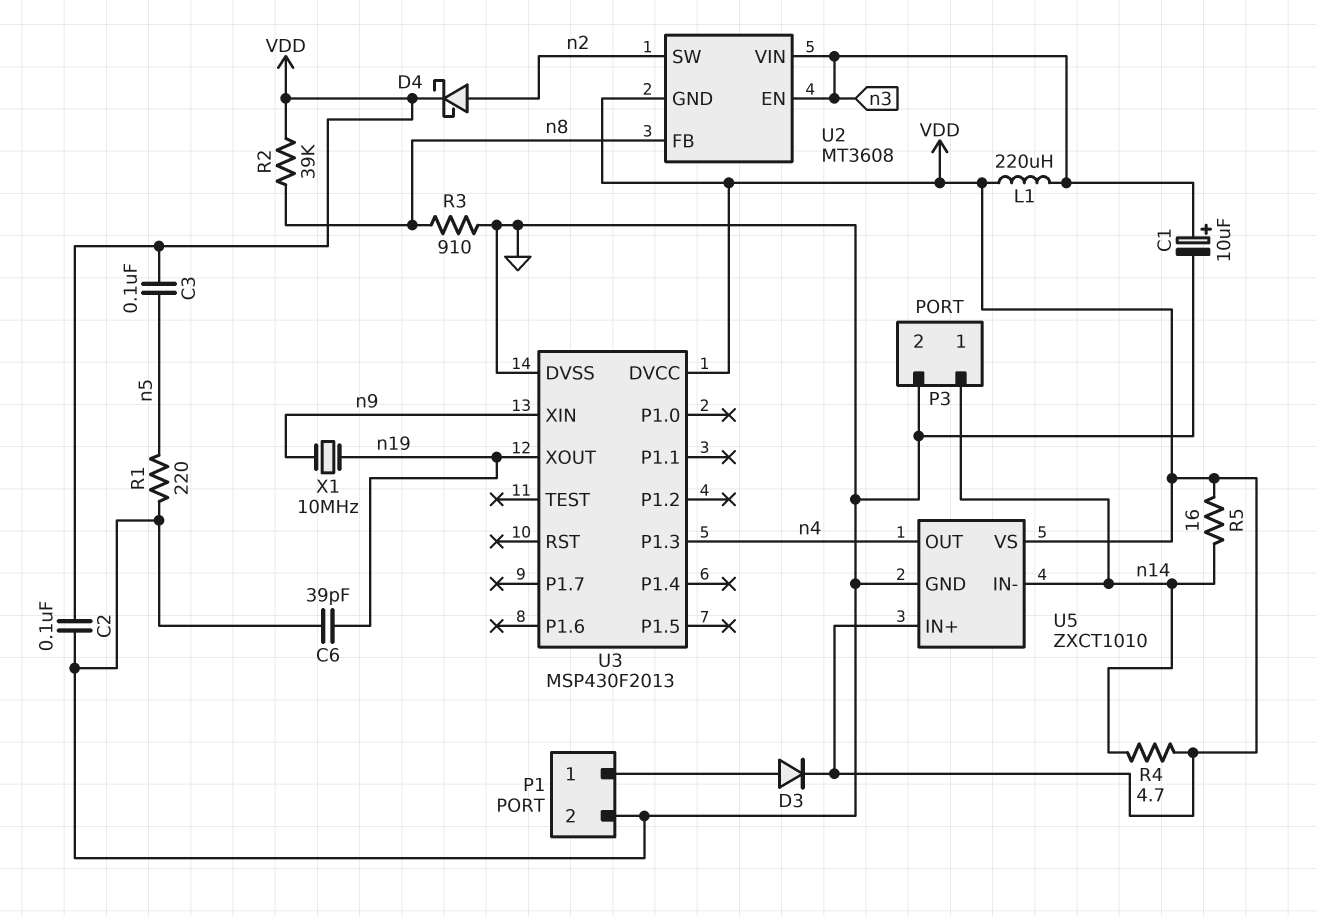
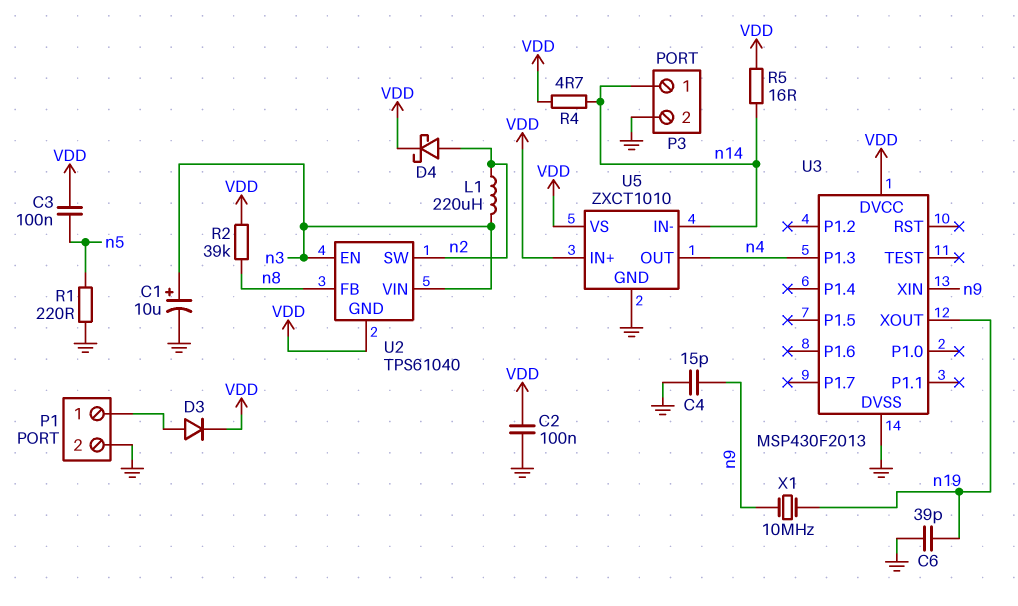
C4: none -> 15pF (GND, n9)
L1: 220uH (VDD, n3) -> 220uH (n2, n3)
R3: 910 (GND, n8) -> none
U2: MT3608 -> TPS61040

